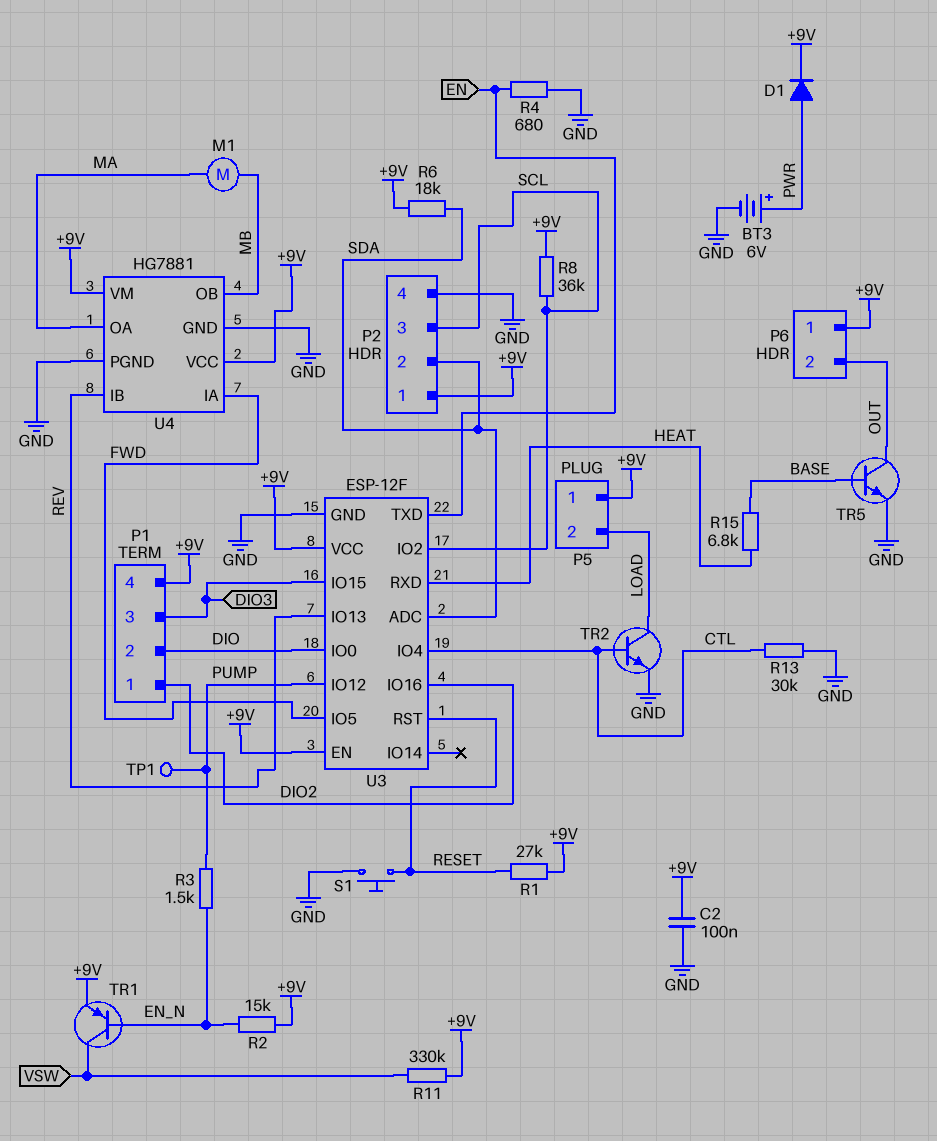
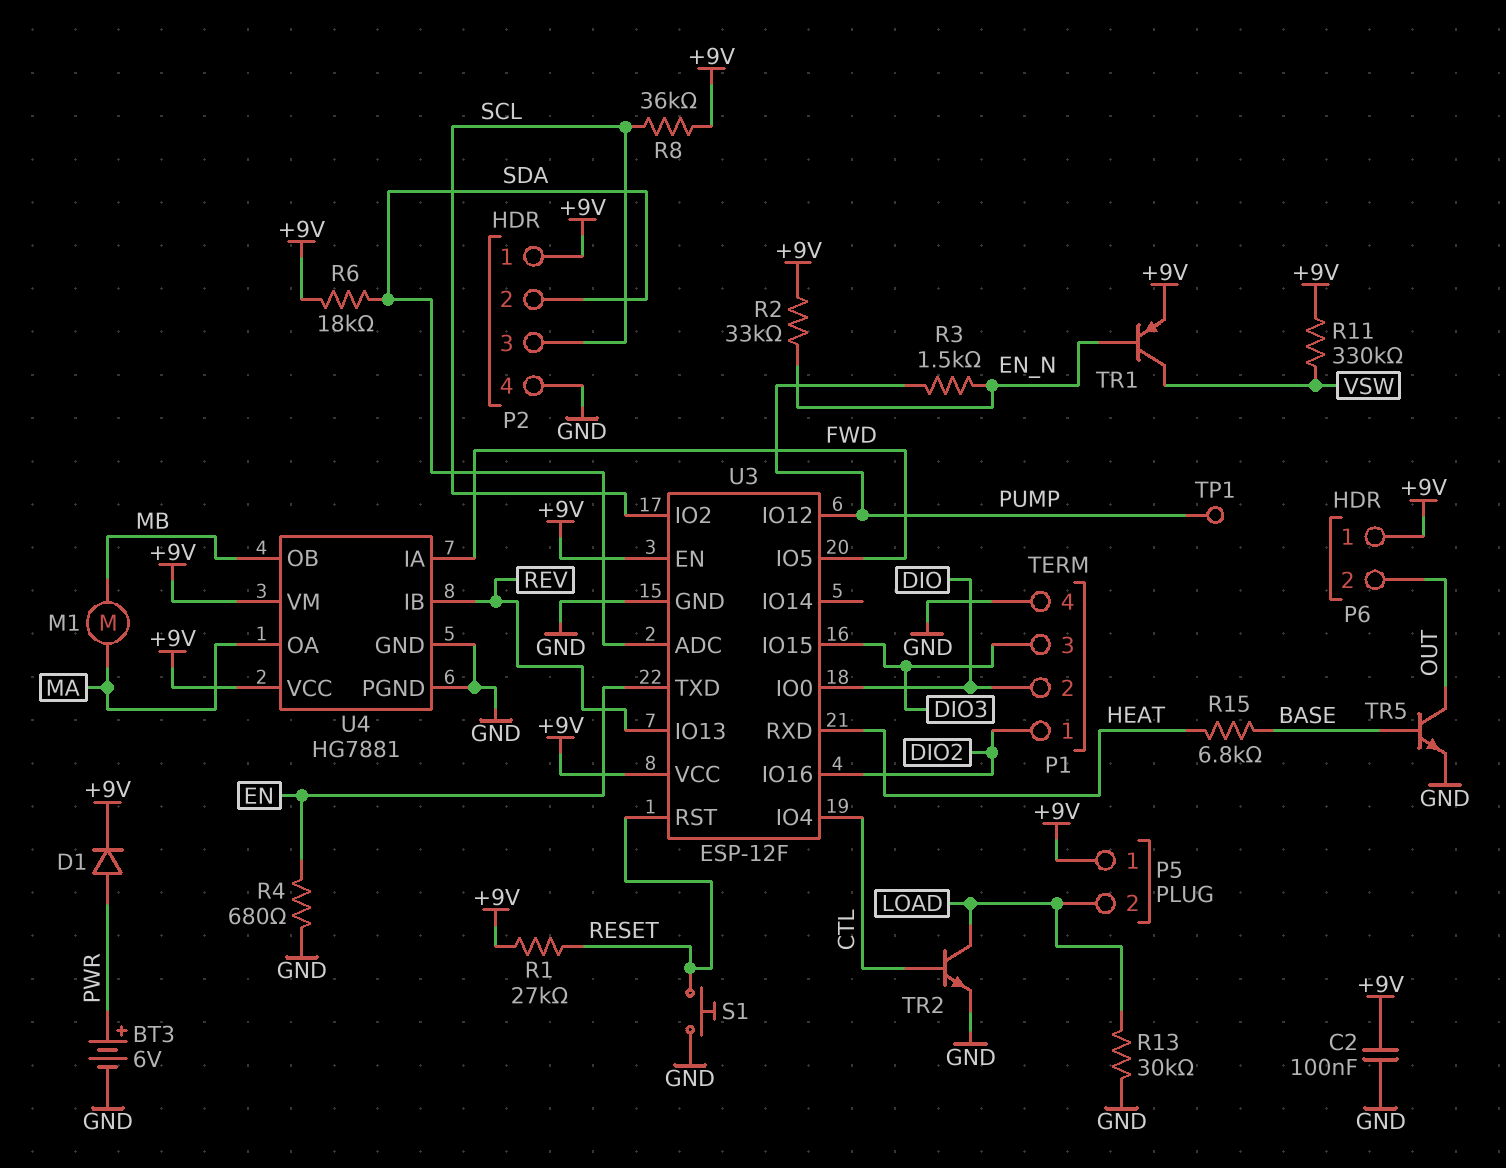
P1 pin 4: +9V -> GND
R2: 15k (+9V, EN_N) -> 33k (+9V, EN_N)
R13: 30k (CTL, GND) -> 30k (GND, LOAD)

